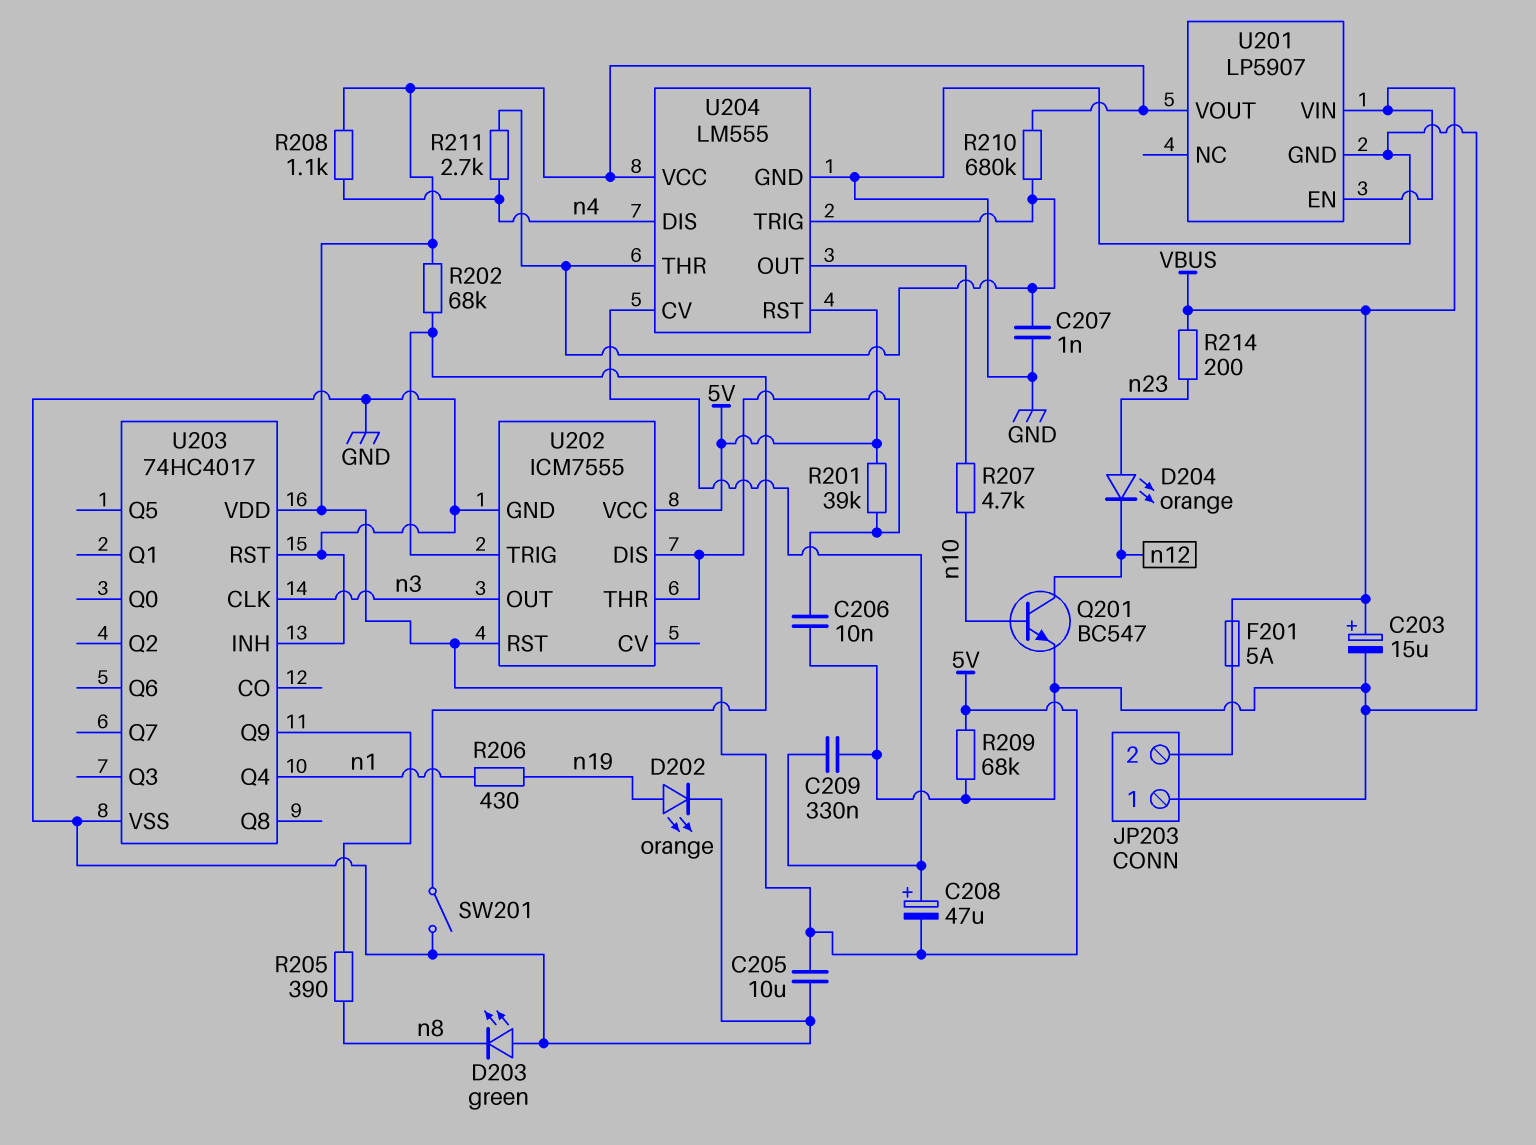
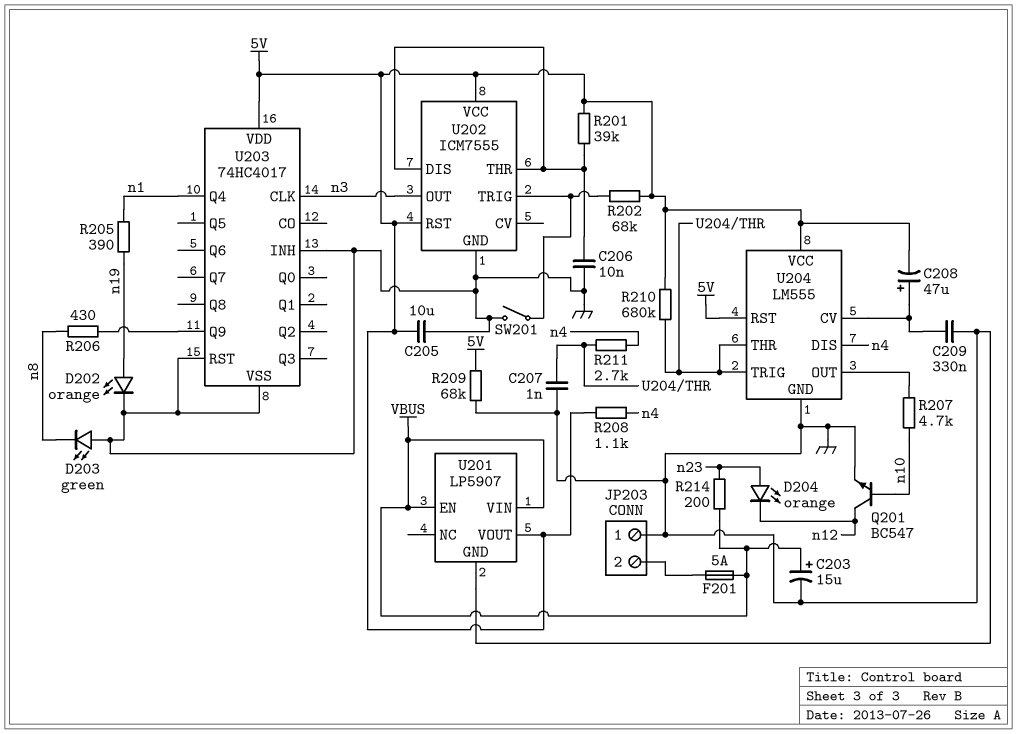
R205: 390 (U203/Q9, n8) -> 390 (n1, n19)
R206: 430 (n1, n19) -> 430 (U203/Q9, n8)

